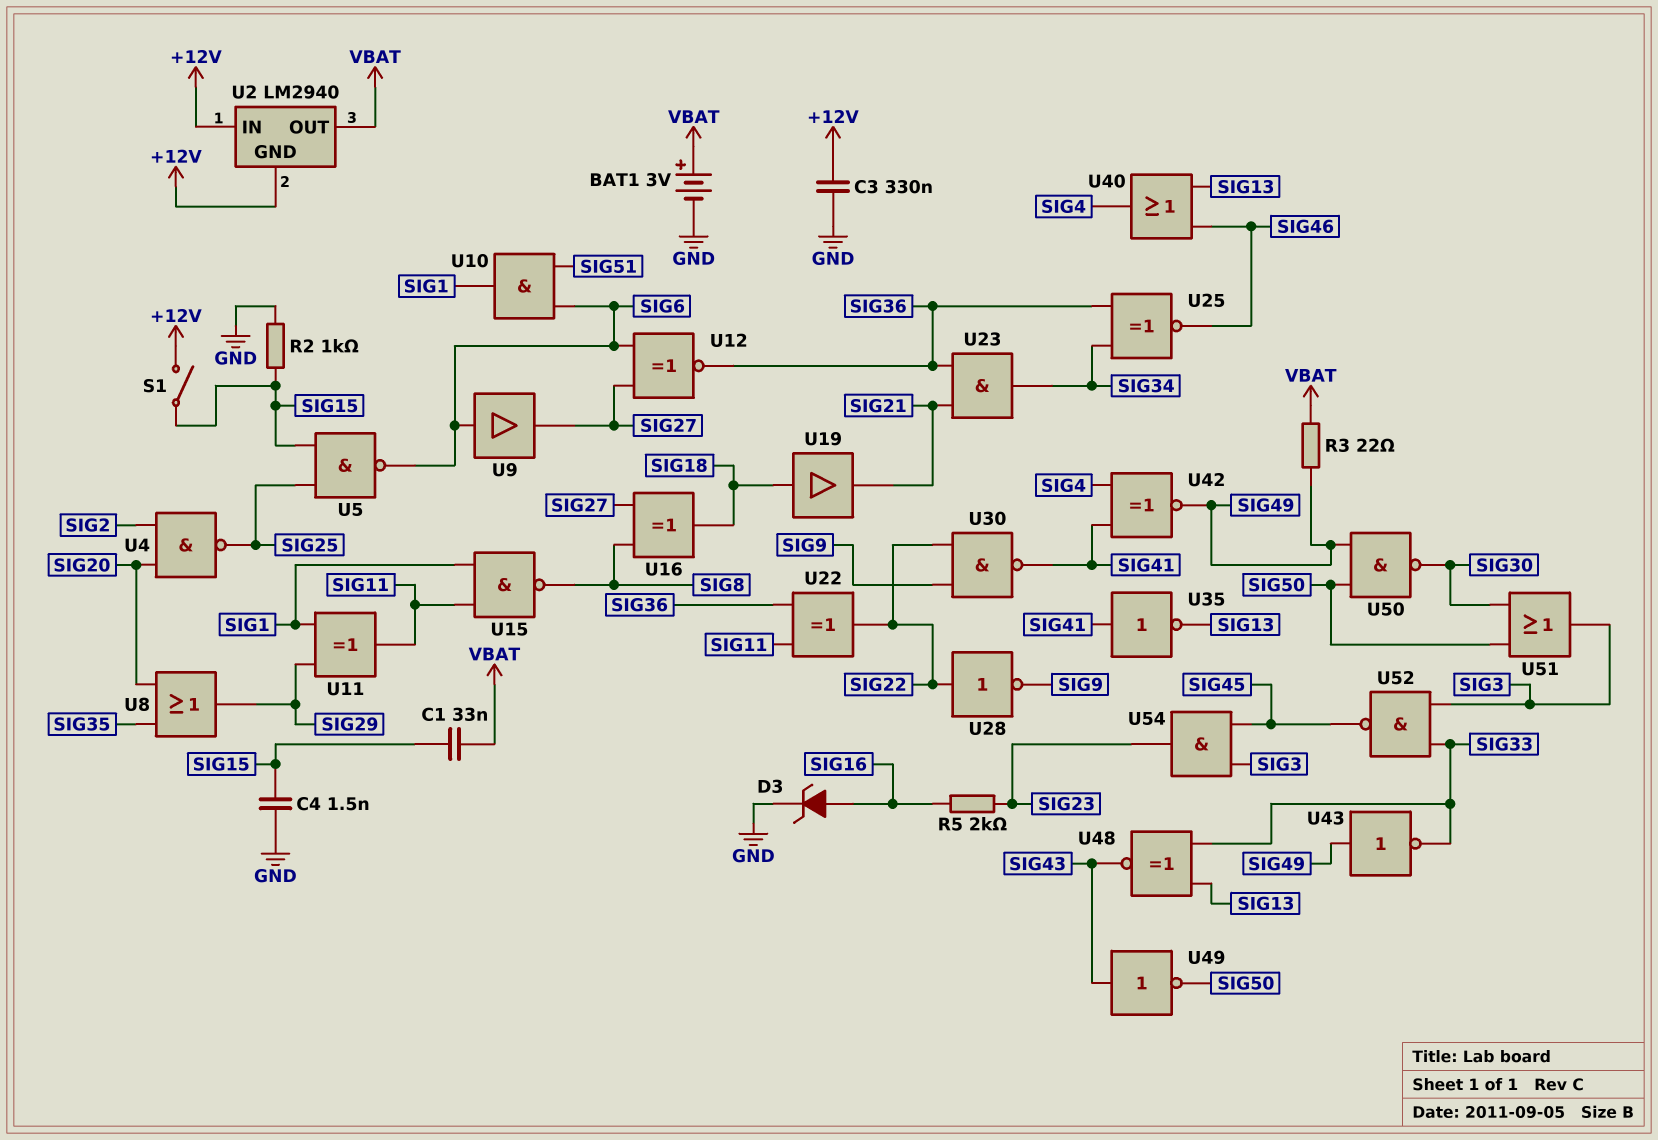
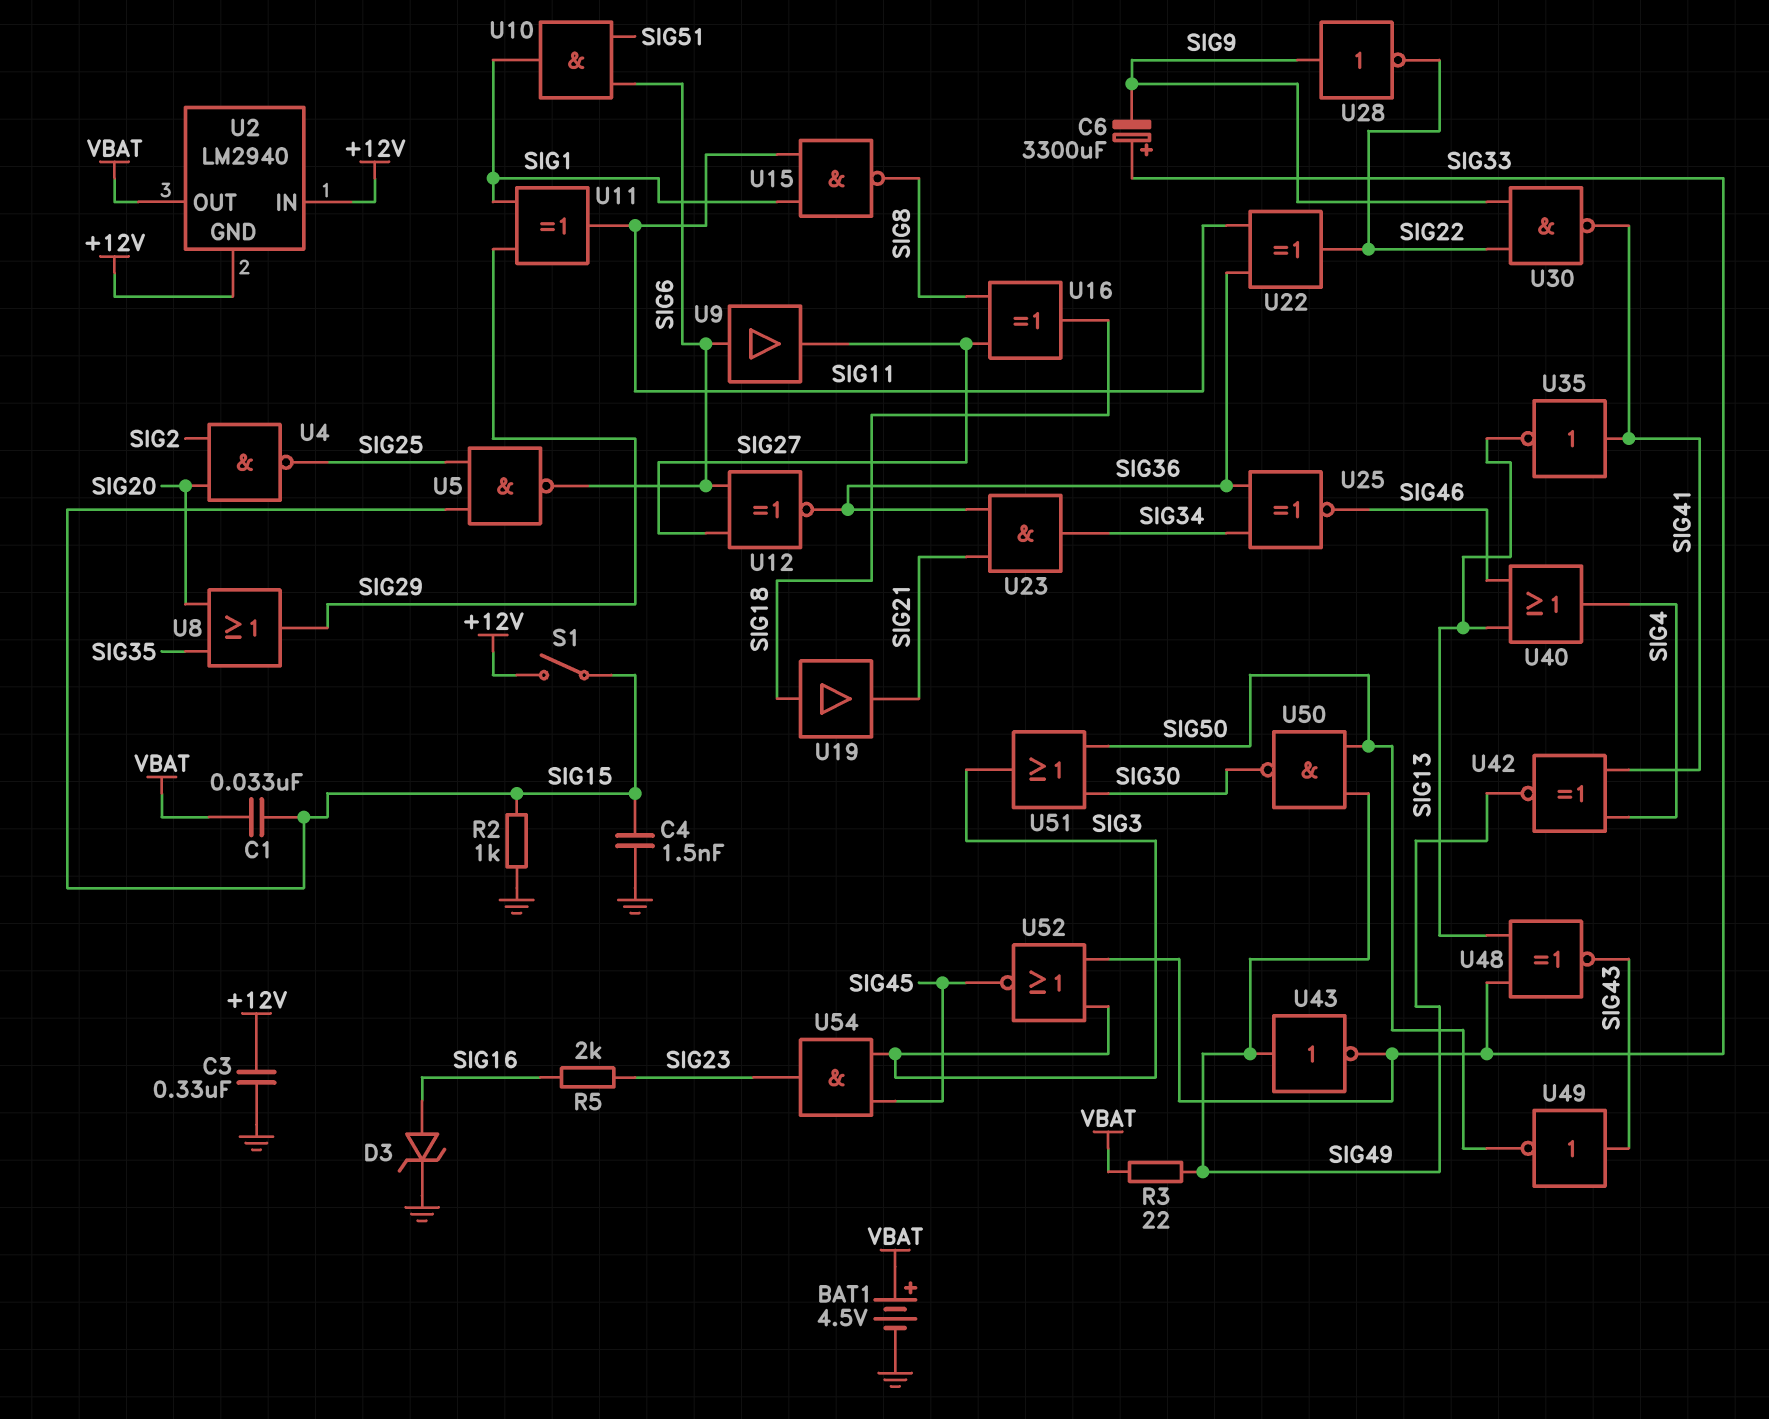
BAT1: 3V (plus VBAT, minus GND) -> 4.5V (plus VBAT, minus GND)
C6: none -> 3300uF (plus SIG33, minus SIG9)
U28: NOT (in SIG22, out SIG9) -> NOT (in SIG9, out SIG22)
U52: NAND (in SIG3, in SIG33, out SIG45) -> NOR (in SIG3, in SIG33, out SIG45)

